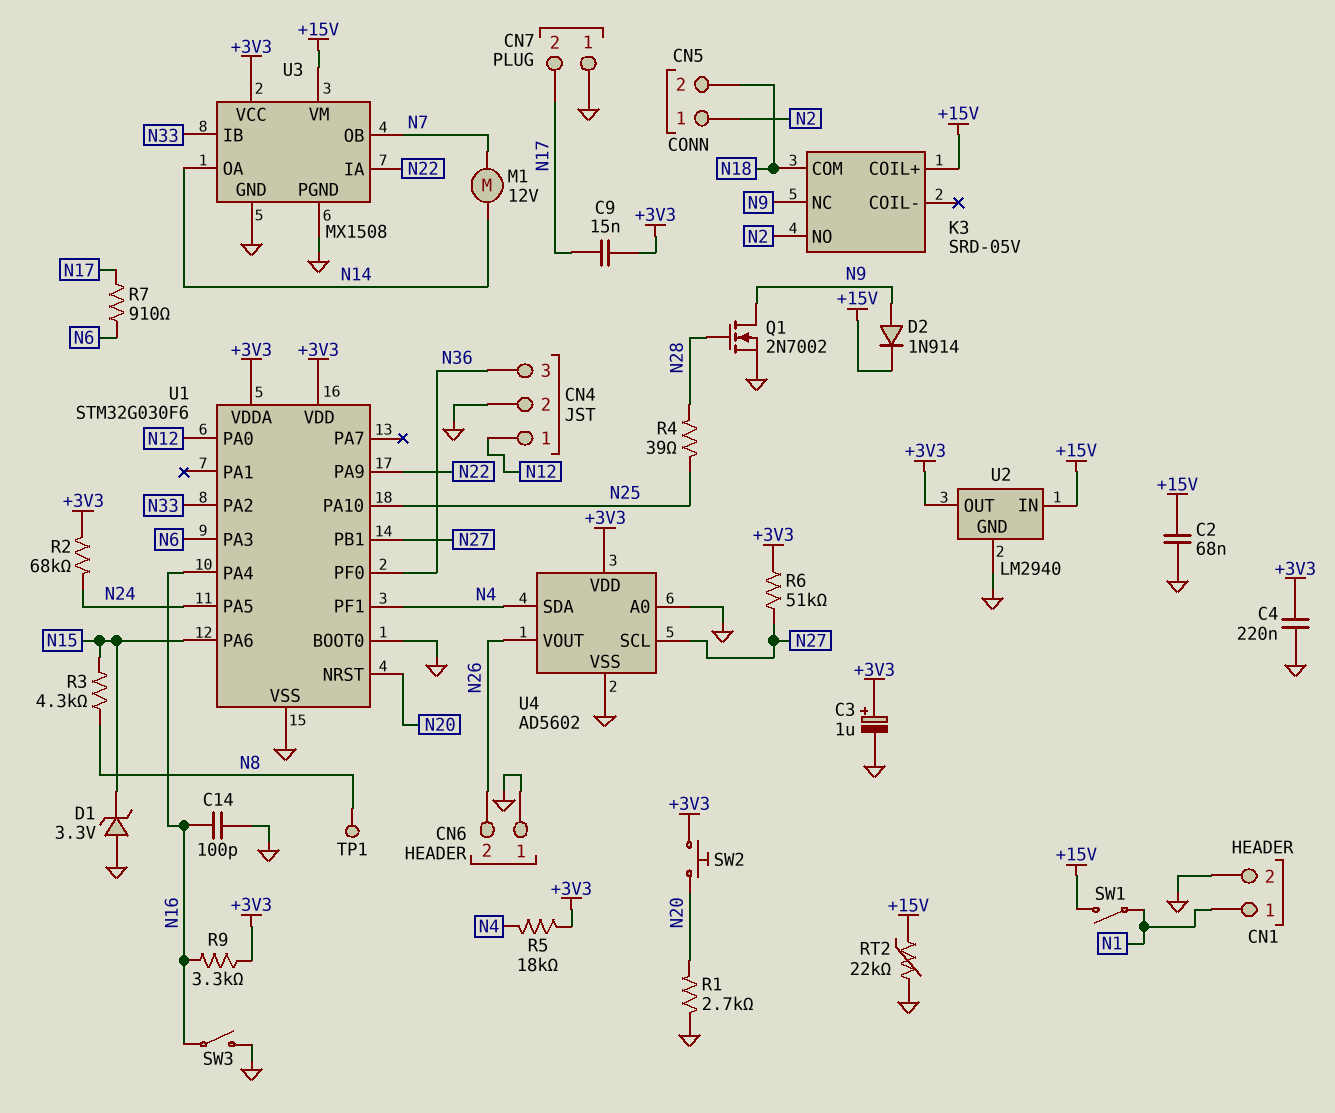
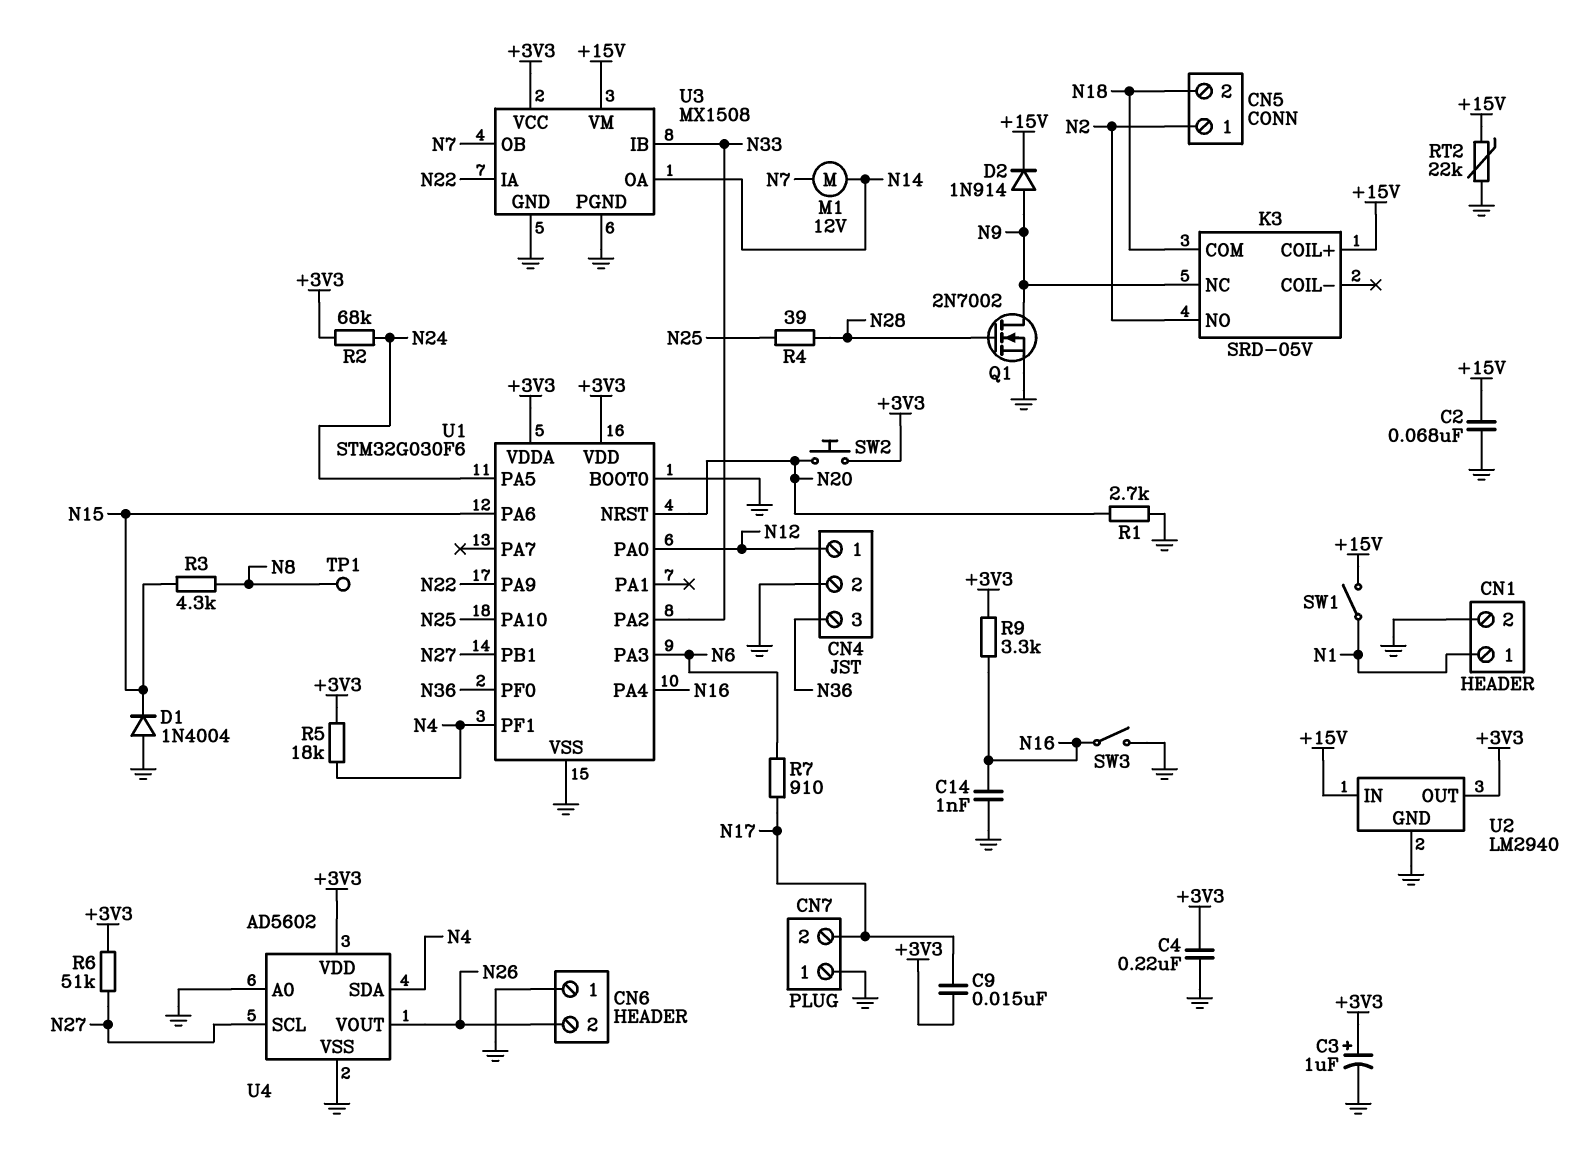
C14: 100pF (GND, N16) -> 1nF (GND, N16)
D1: zener 3.3V (A GND, K N15) -> diode 1N4004 (A GND, K N15)

